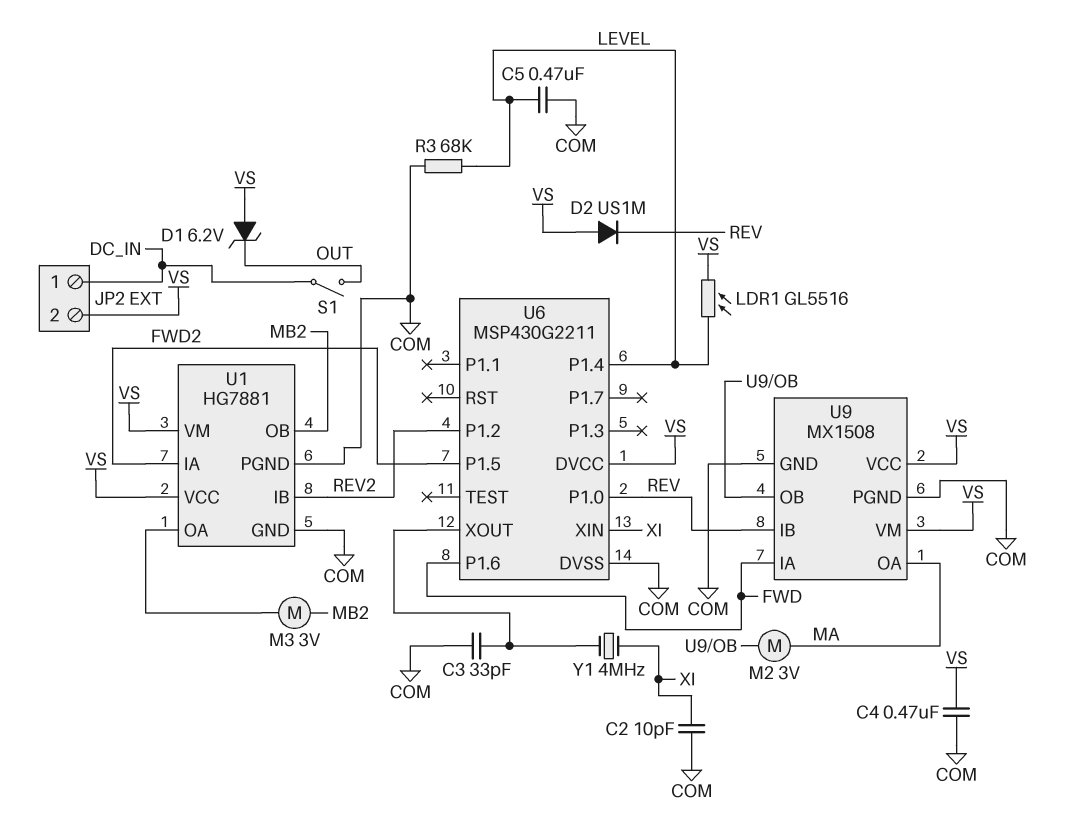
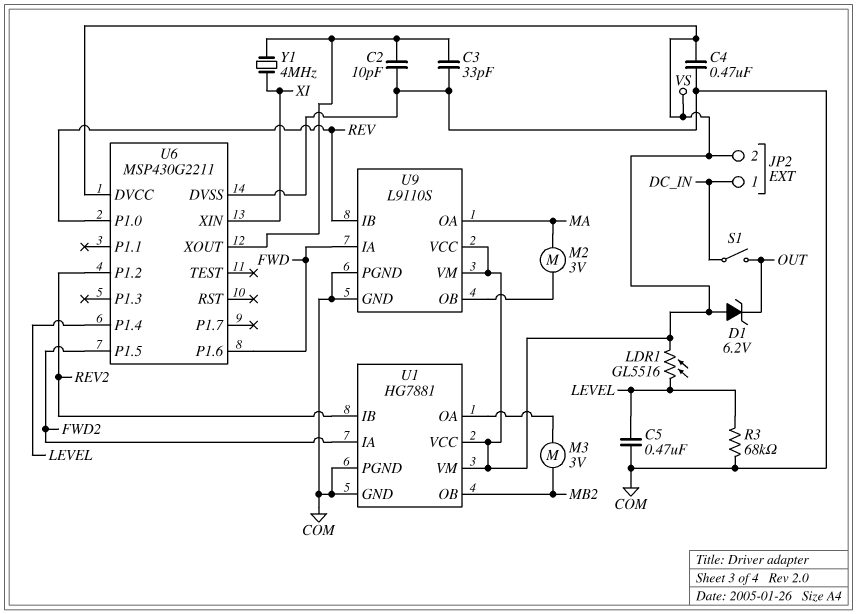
C2: 10pF (COM, XI) -> 10pF (COM, U6/XOUT)
D2: diode US1M (A VS, K REV) -> none
U9: MX1508 -> L9110S

